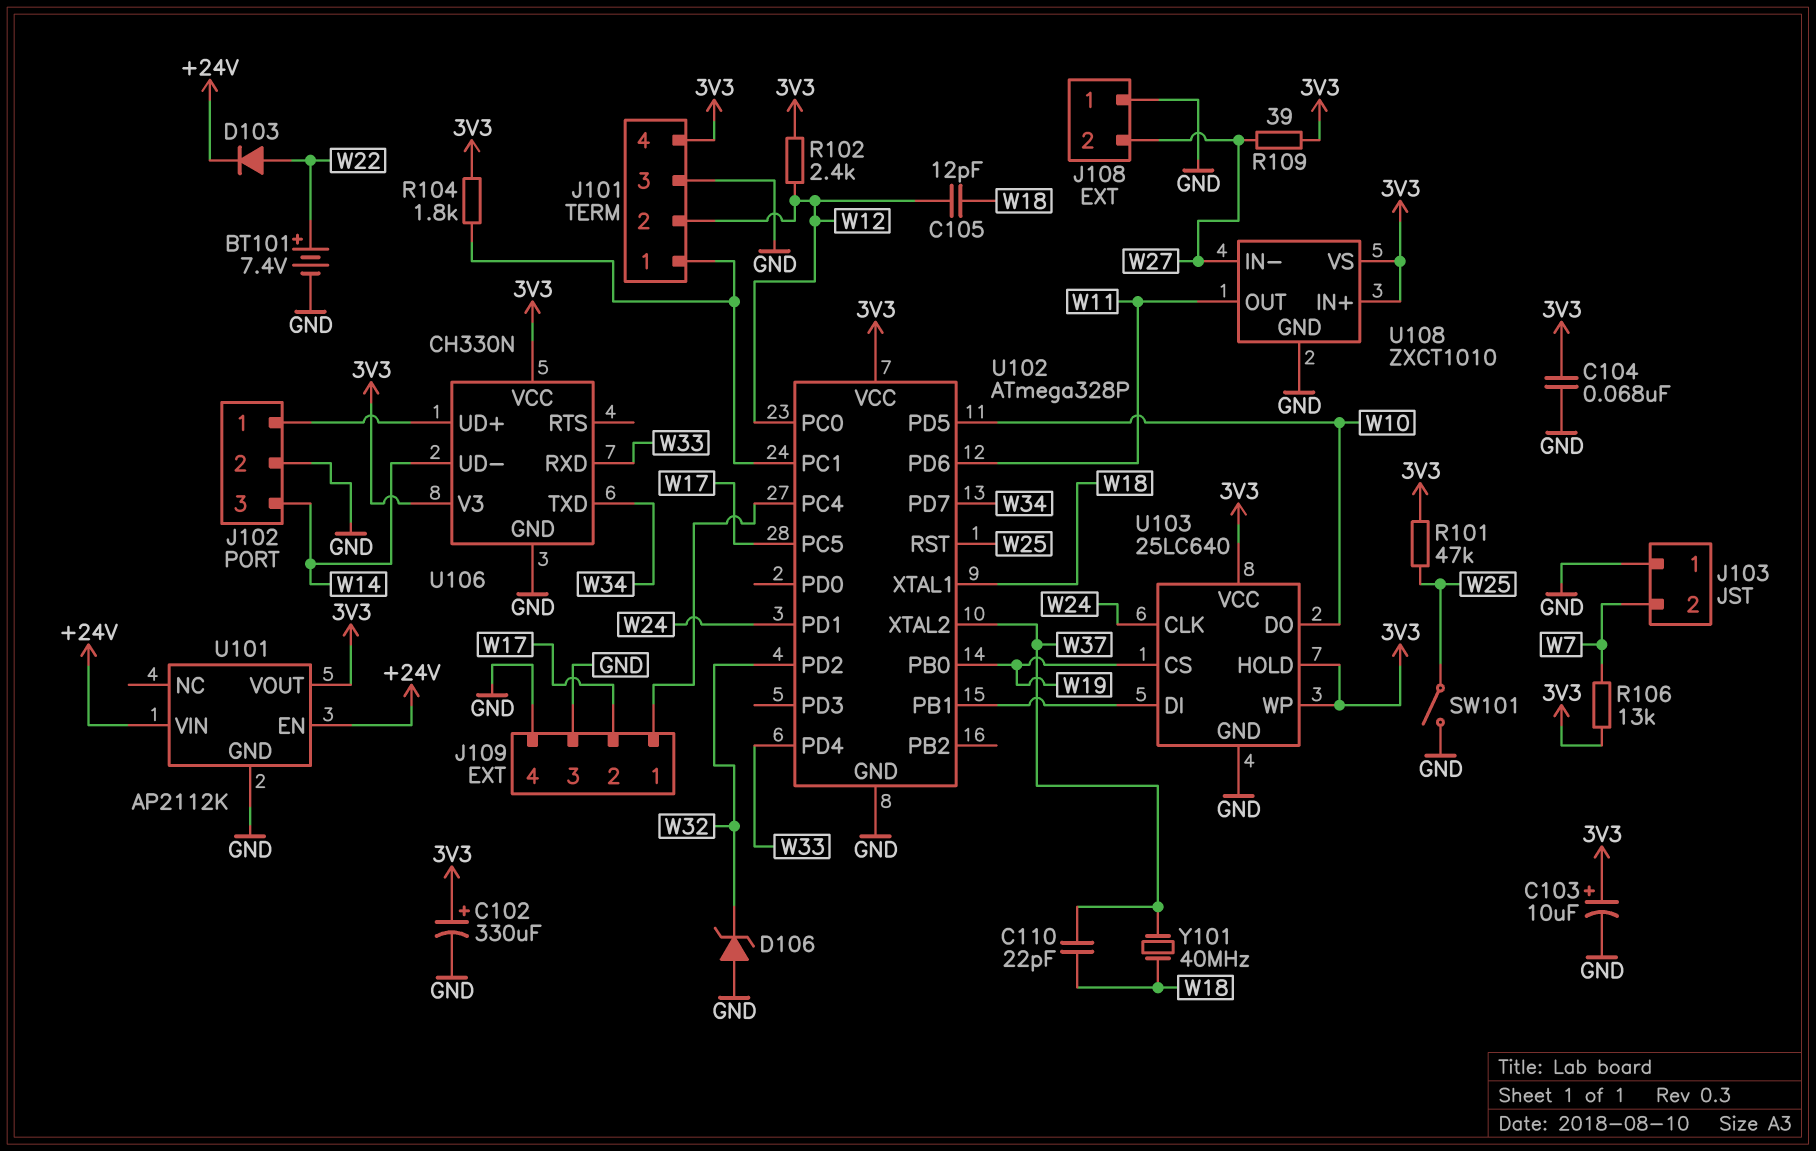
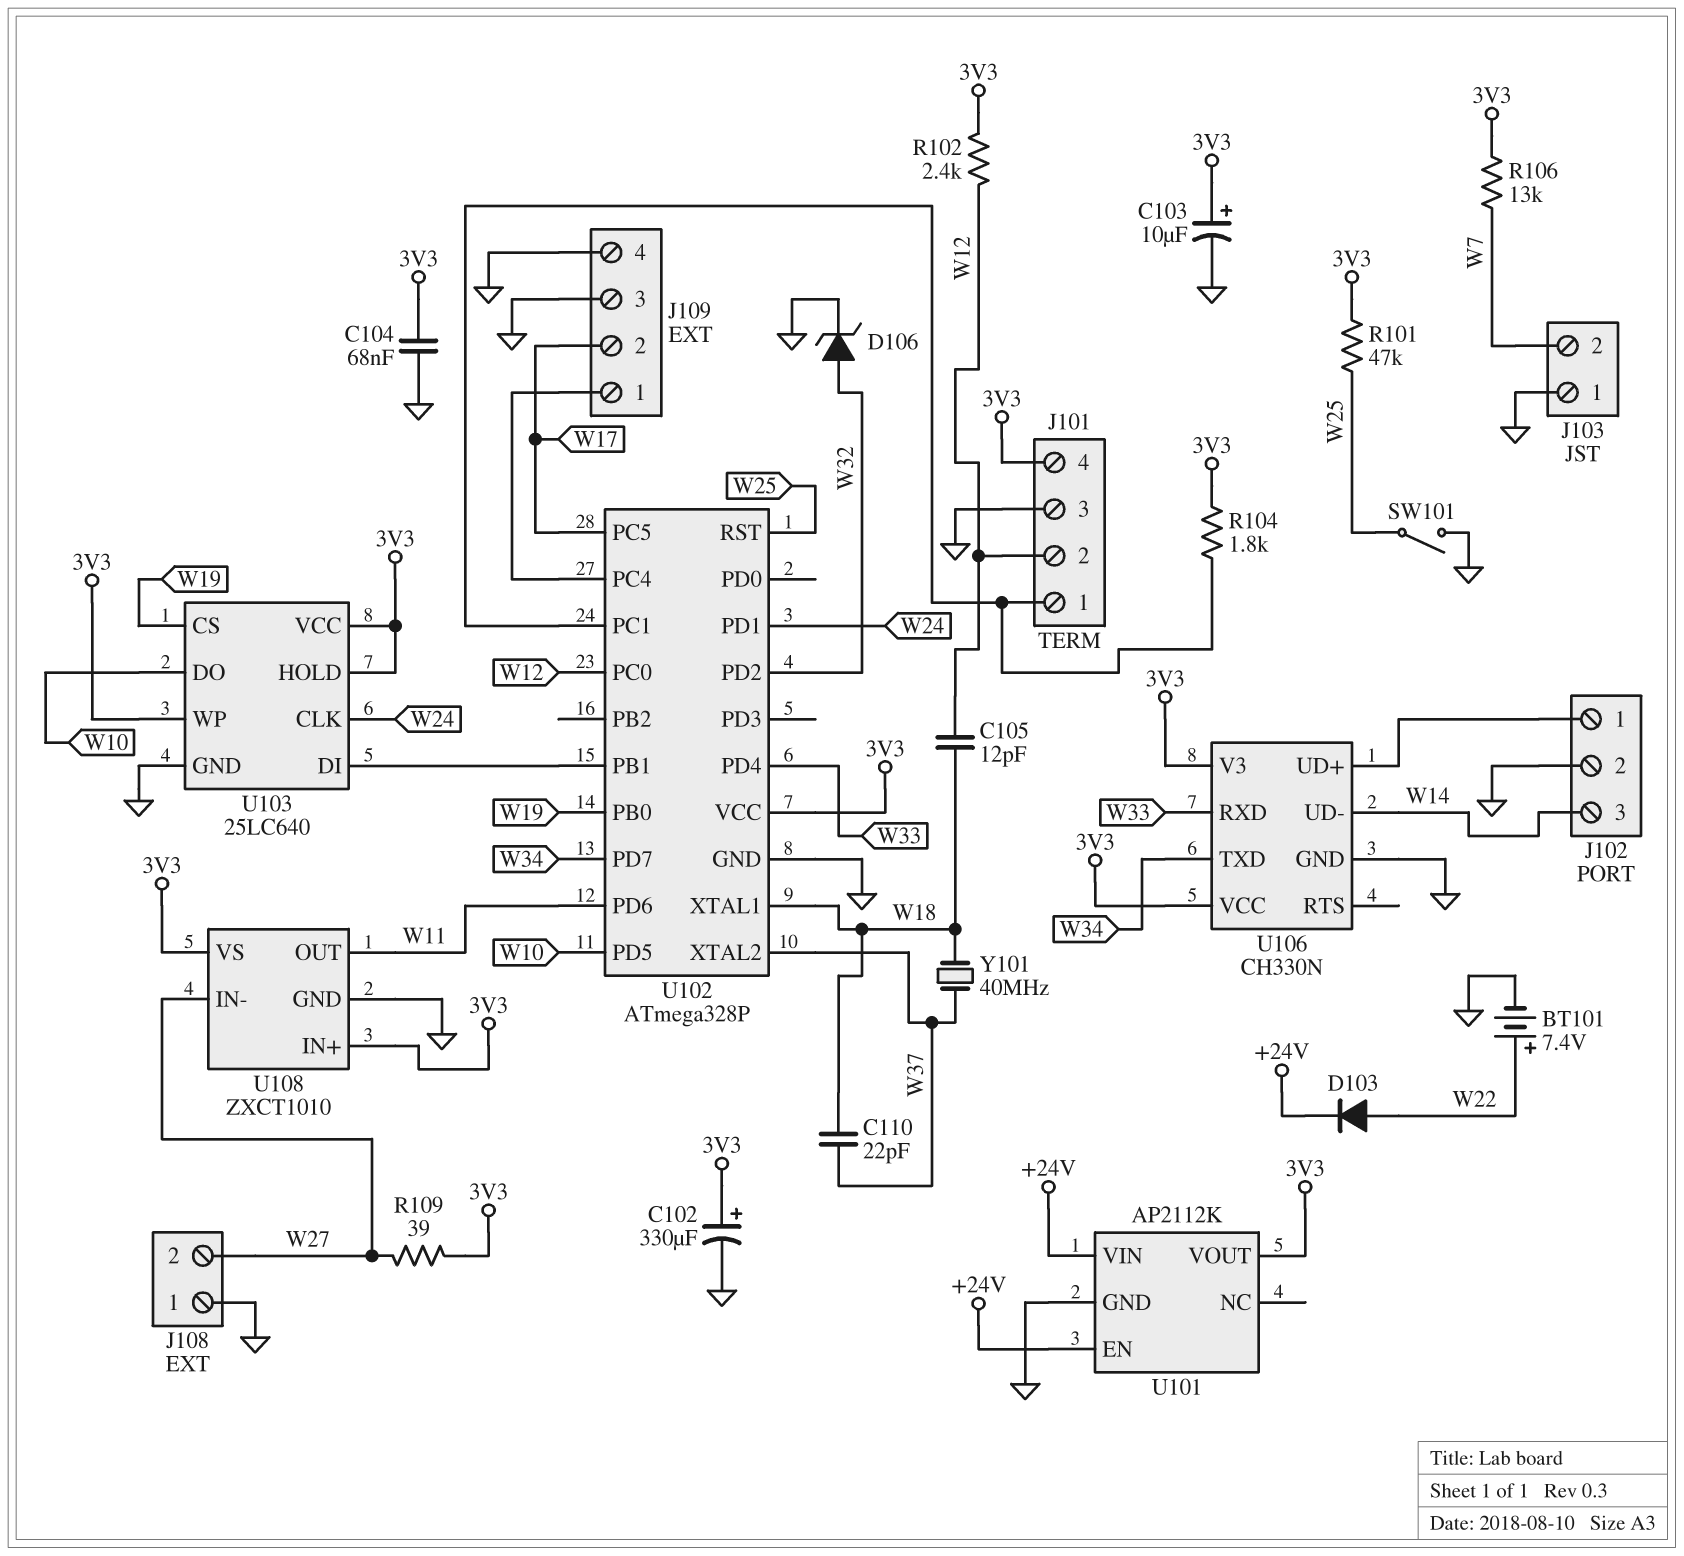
D106: zener (A GND, K W32) -> zener (A W32, K GND)

